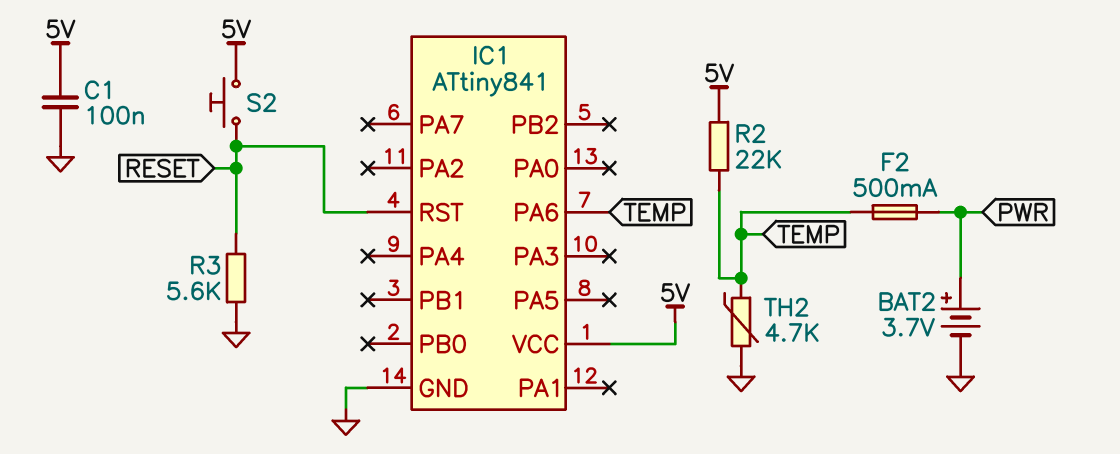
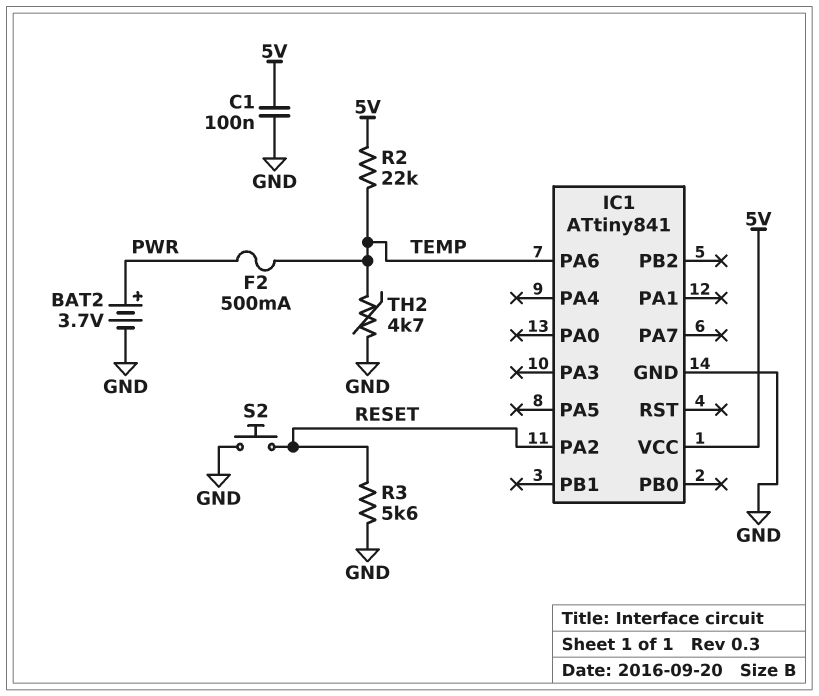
IC1 pin PA2: none -> RESET
IC1 pin RST: RESET -> none
S2: button (5V, RESET) -> button (GND, RESET)

